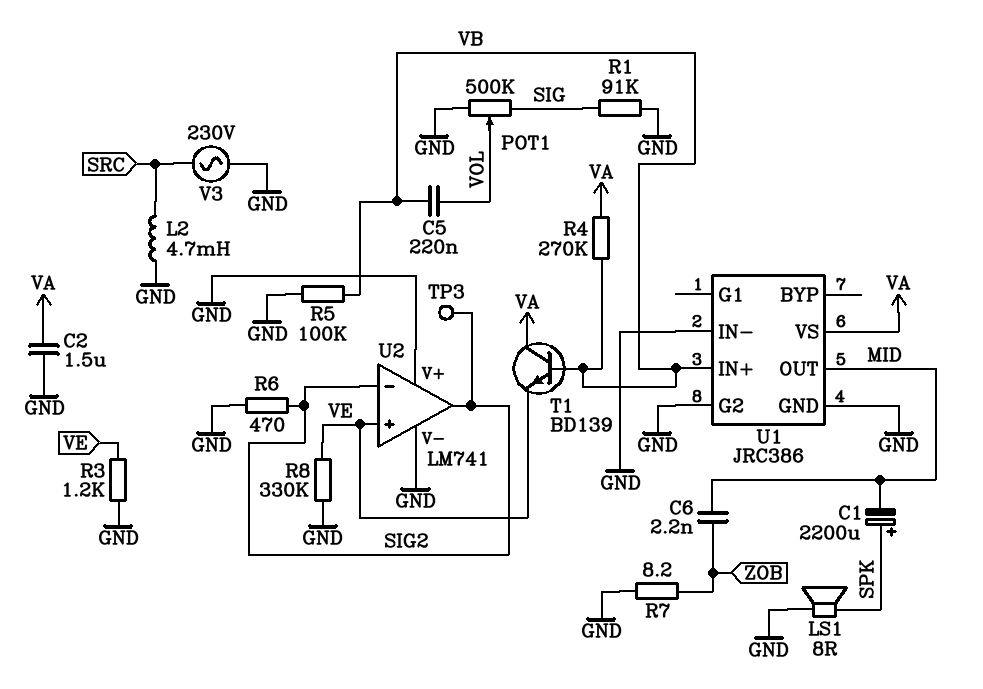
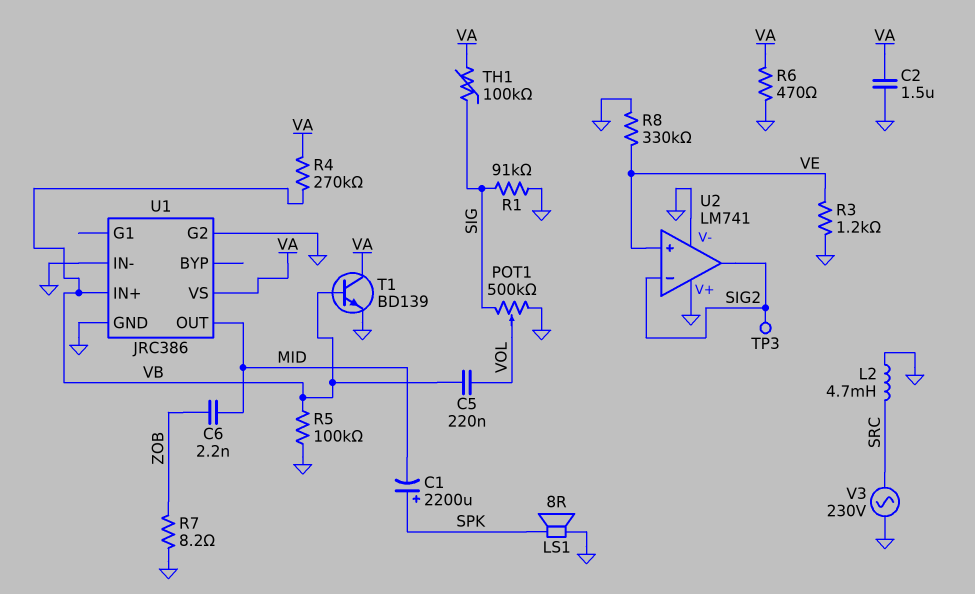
R6: 470 (GND, SIG2) -> 470 (GND, VA)
T1: NPN BD139 (B VB, C VA, E VE) -> NPN BD139 (B VB, C VA, E GND)
TH1: none -> 100k (SIG, VA)

